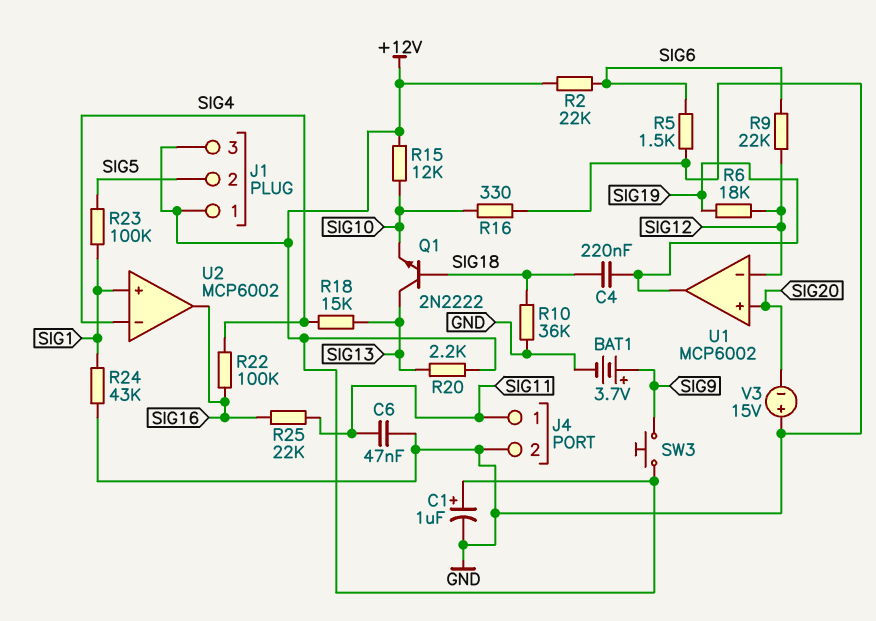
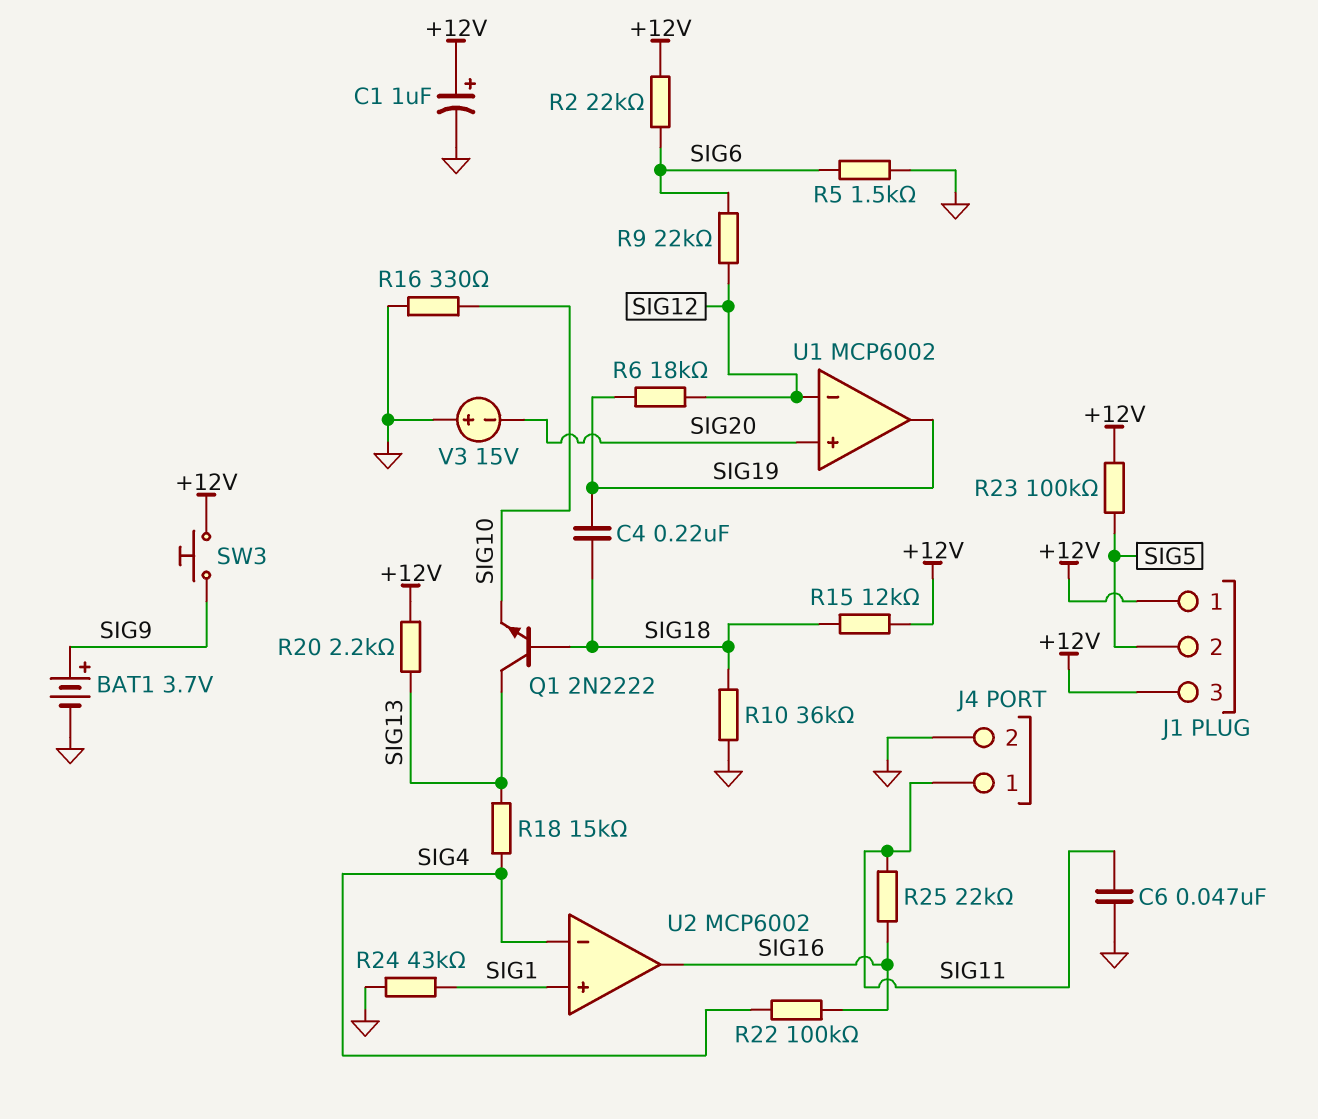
R15: 12k (+12V, SIG10) -> 12k (+12V, SIG18)
R23: 100k (SIG1, SIG5) -> 100k (+12V, SIG5)

